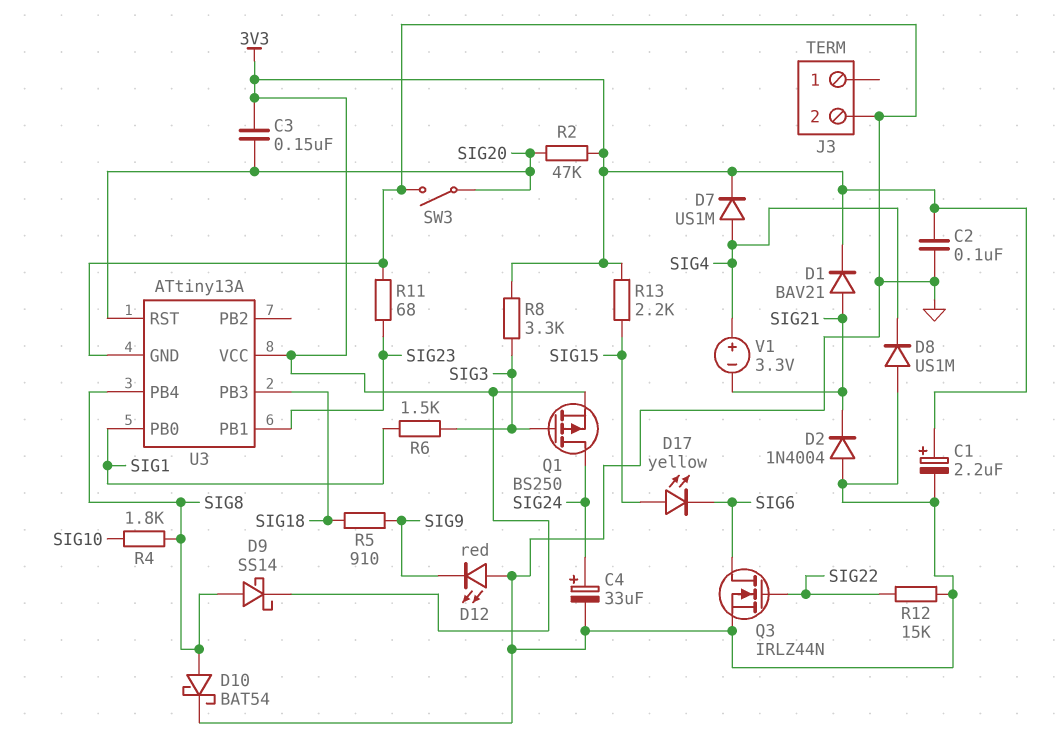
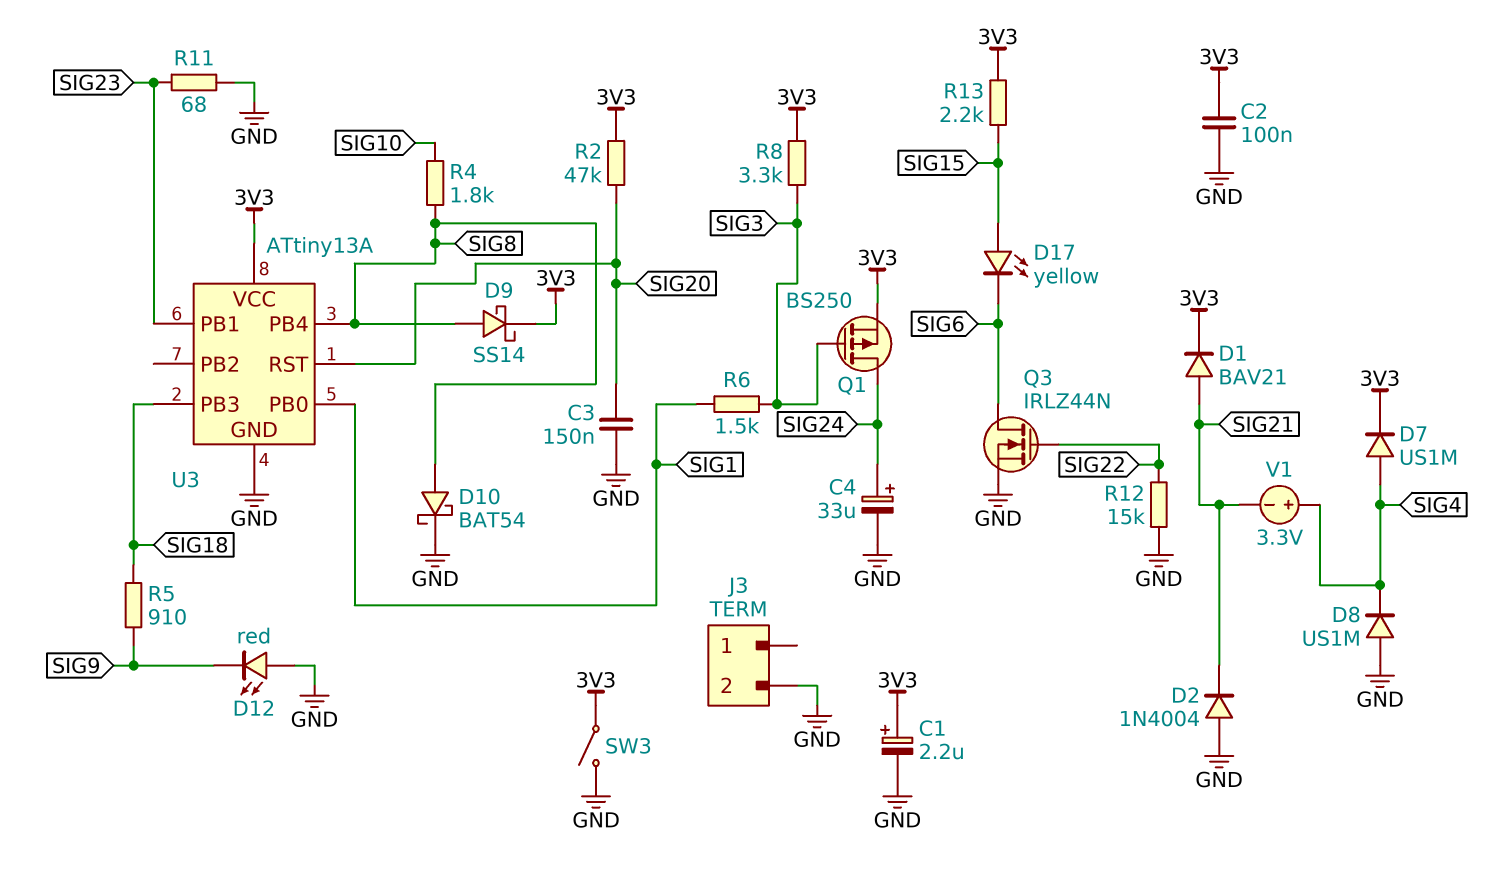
C3: 150nF (3V3, SIG20) -> 150nF (GND, SIG20)
SW3: switch (GND, SIG20) -> switch (3V3, GND)

